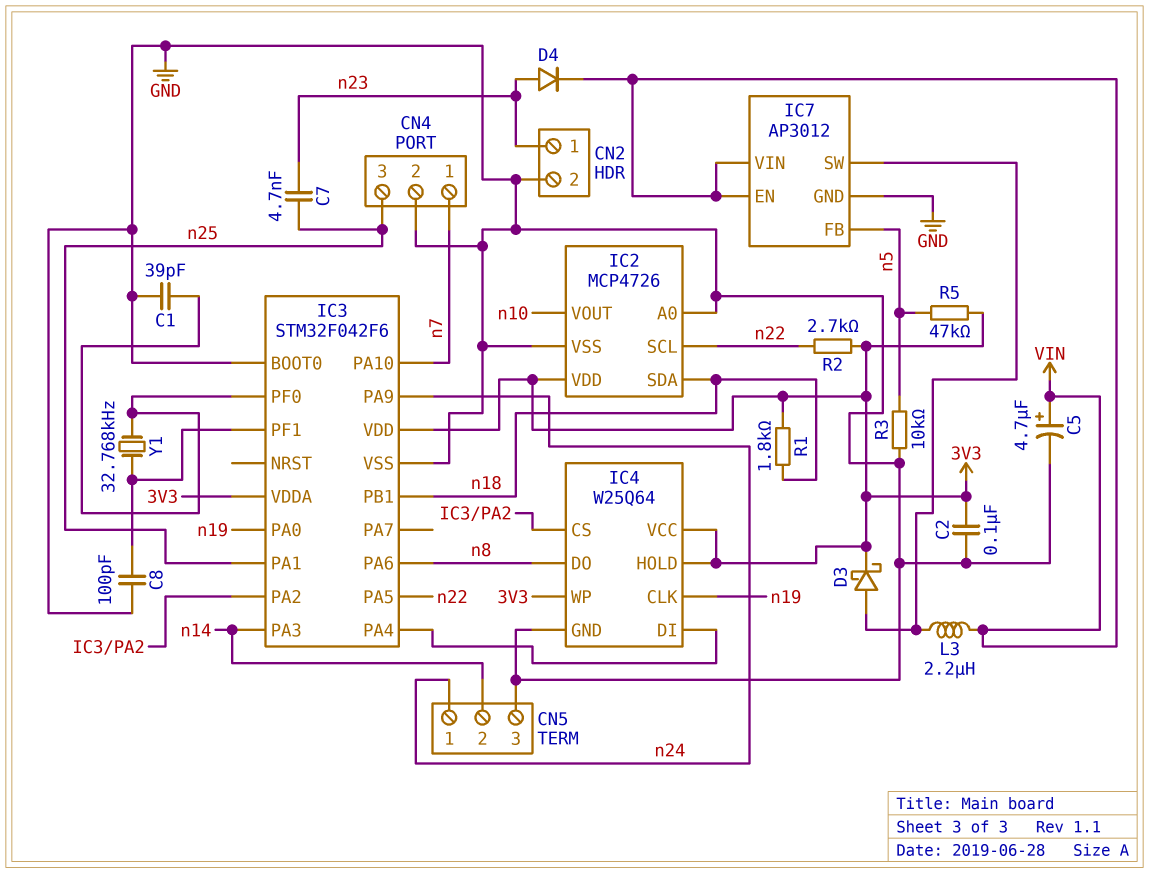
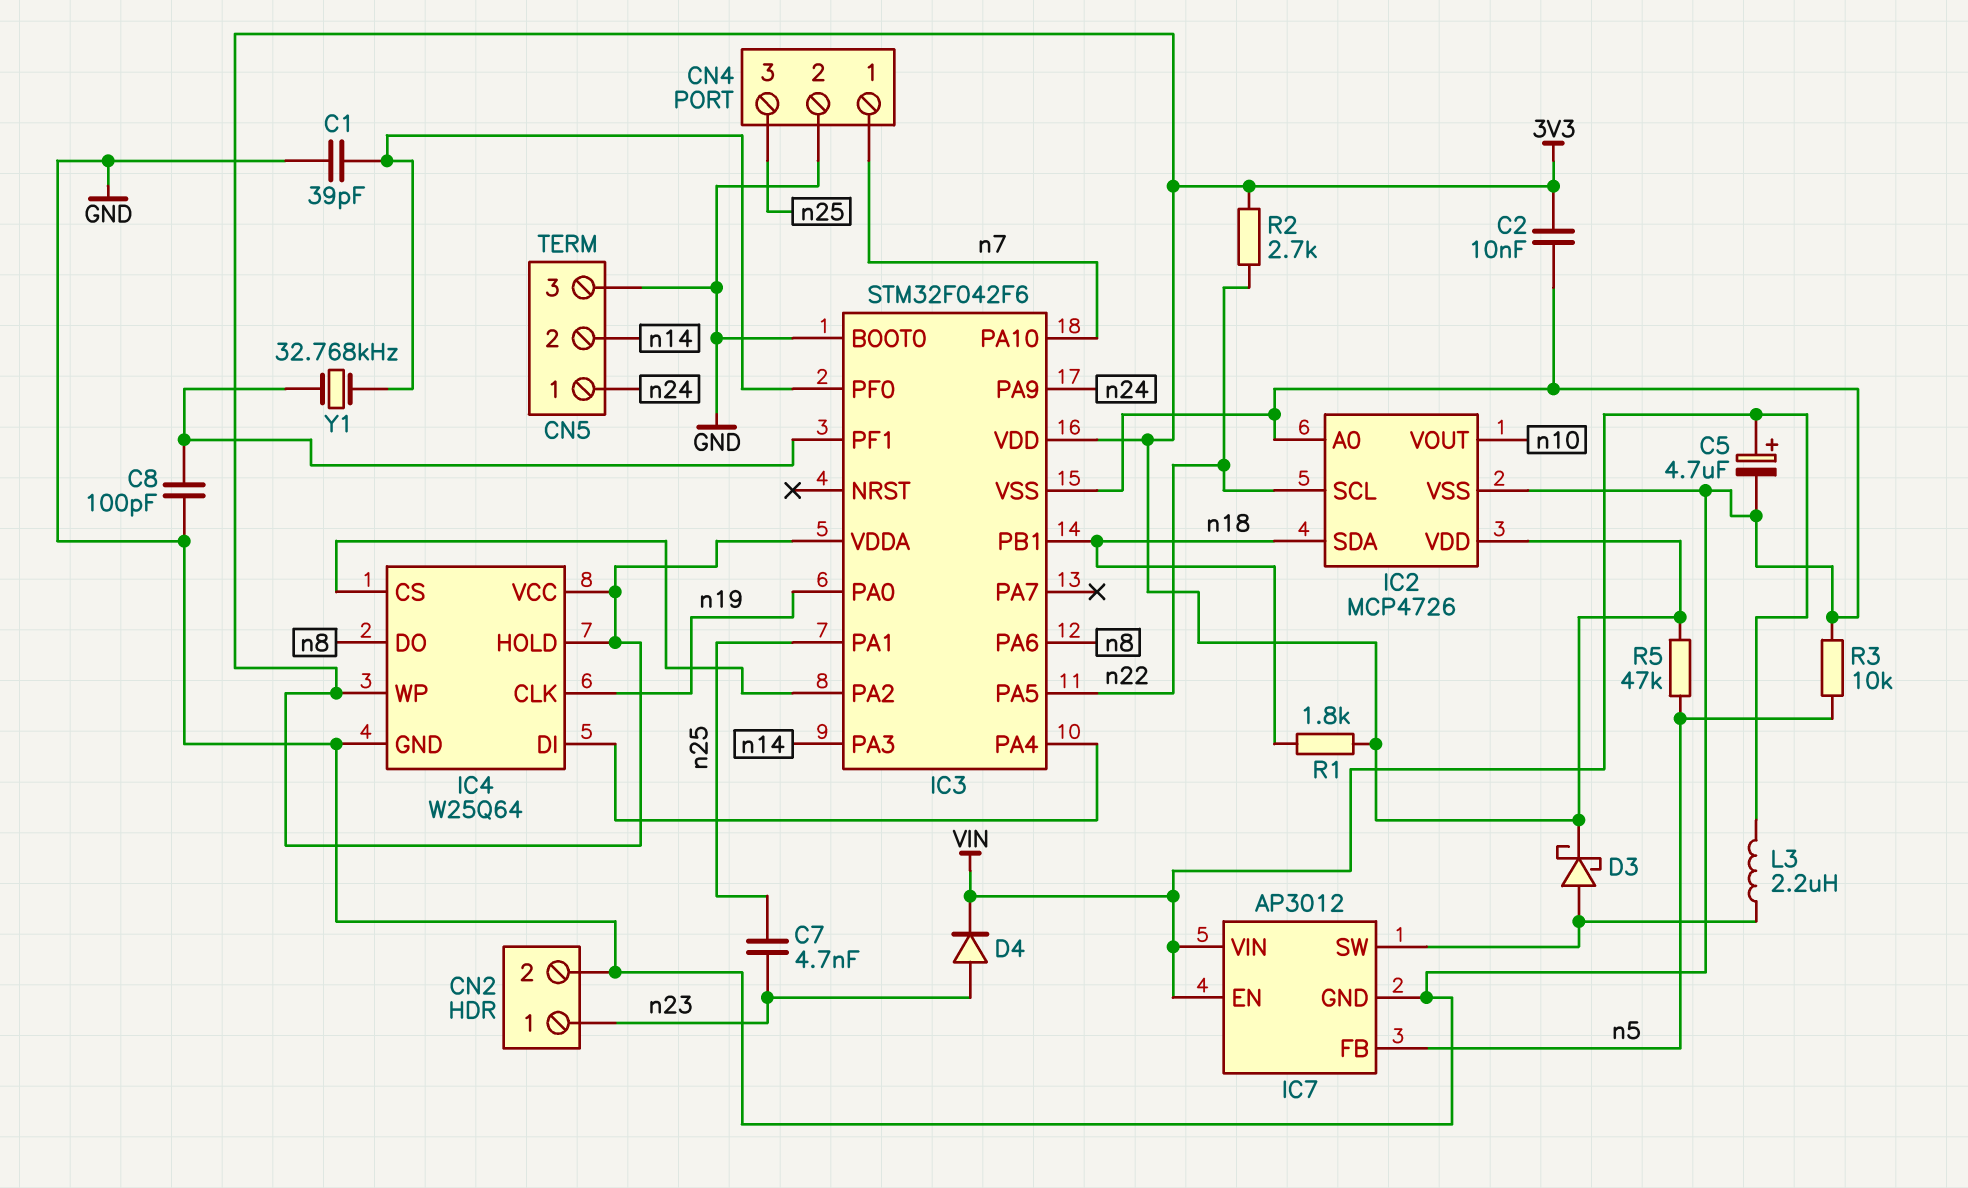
C2: 100nF (3V3, GND) -> 10nF (3V3, GND)

